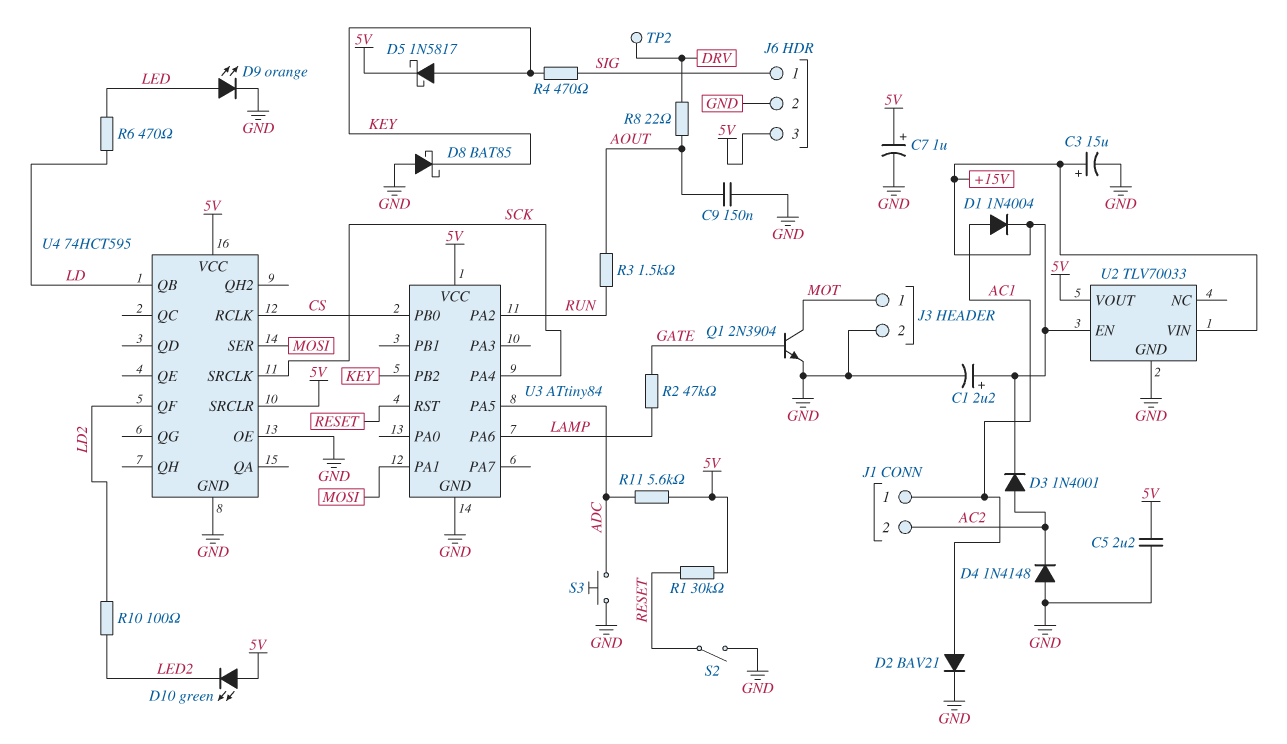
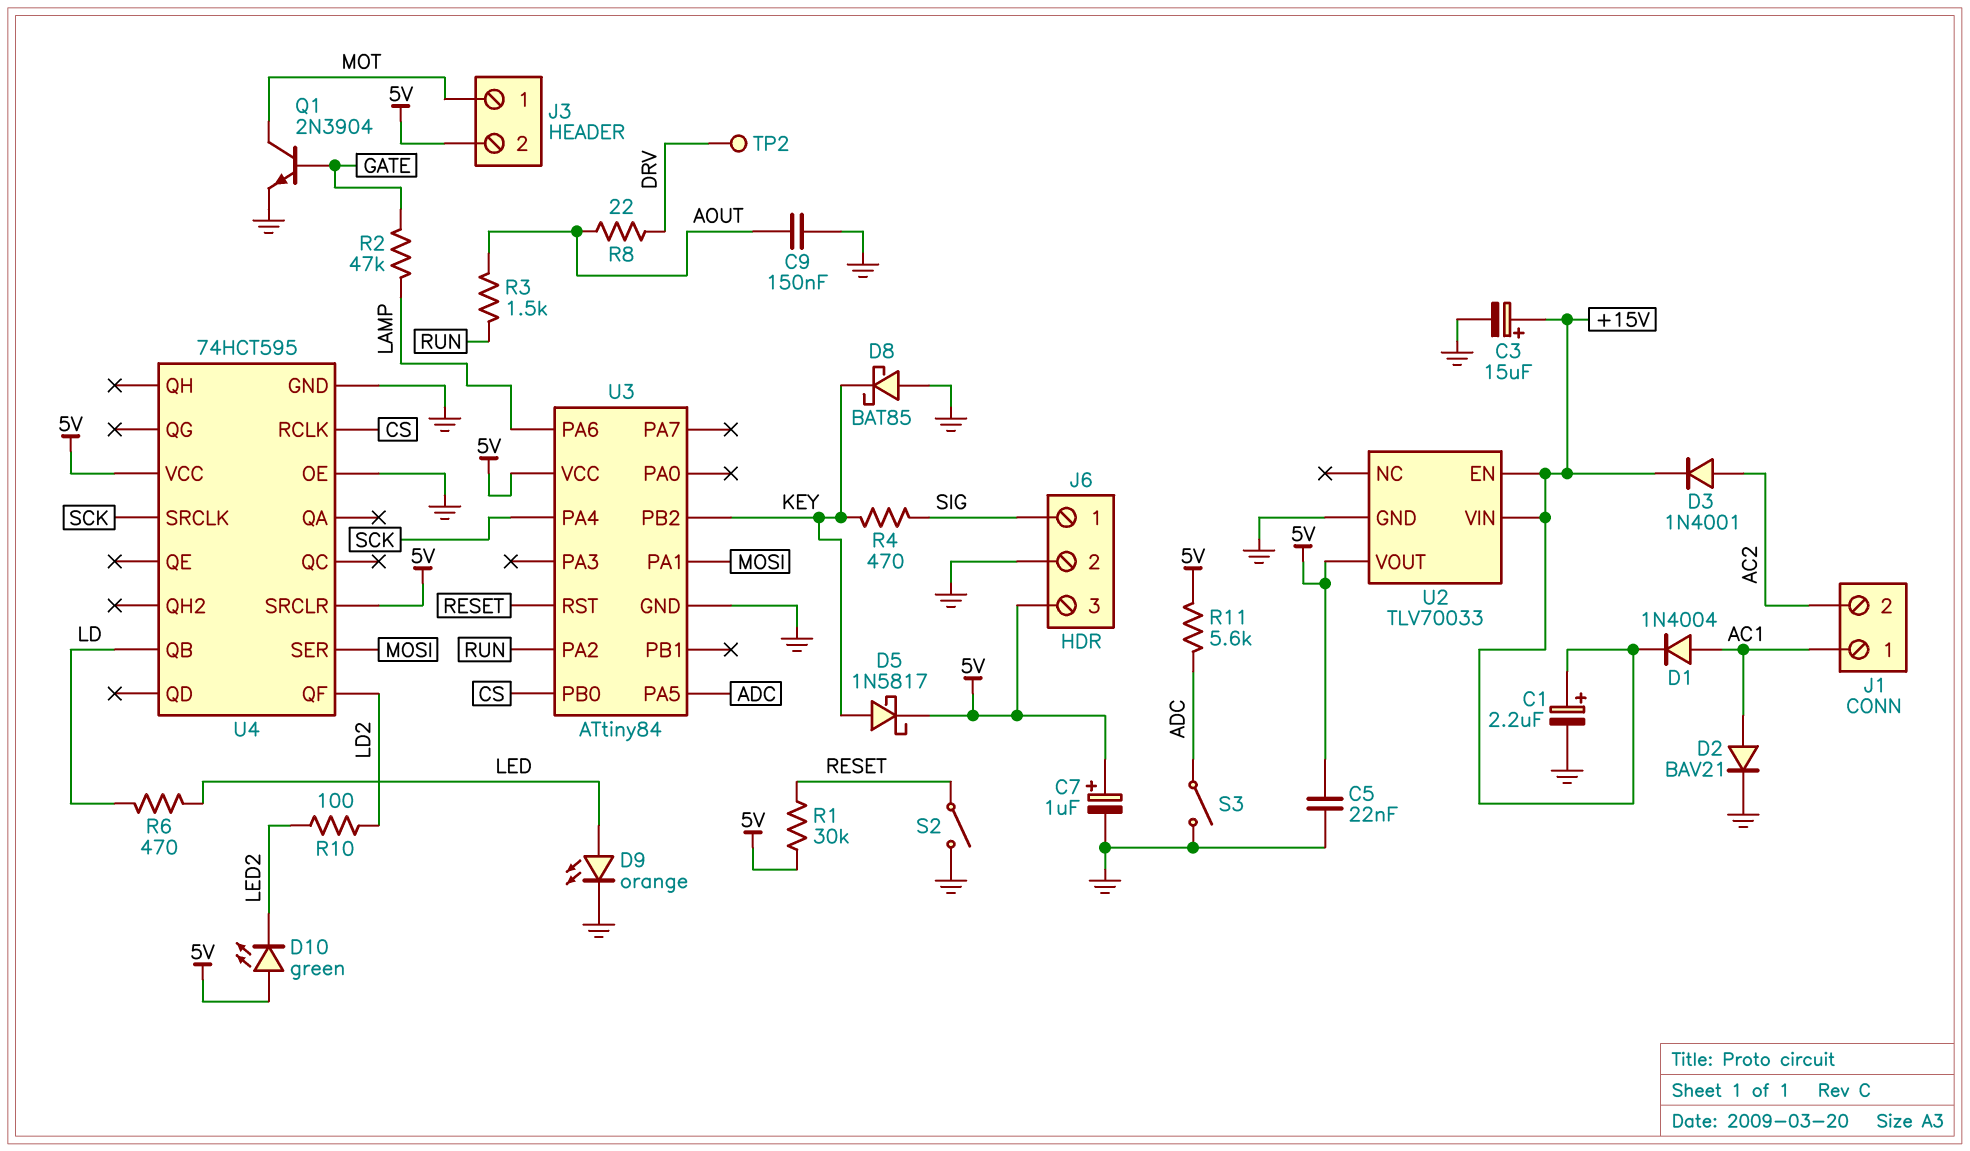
C5: 2.2uF (5V, GND) -> 22nF (5V, GND)
D4: diode 1N4148 (A GND, K AC2) -> none
J3 pin 2: GND -> 5V
S3: button (ADC, GND) -> switch (ADC, GND)

